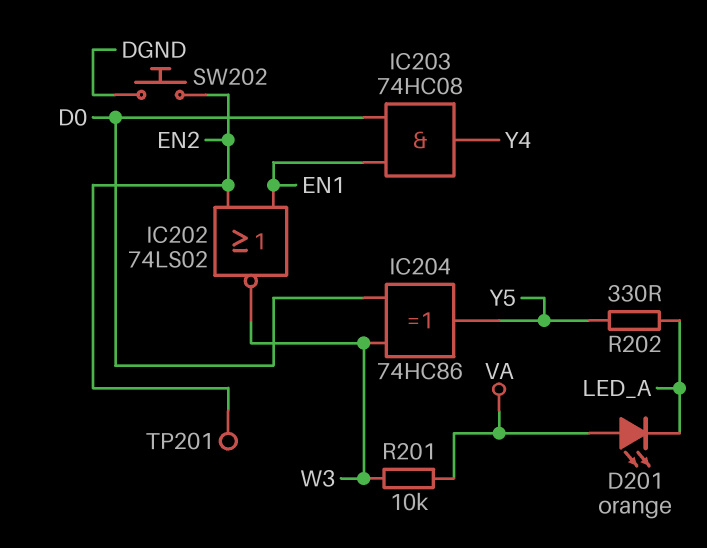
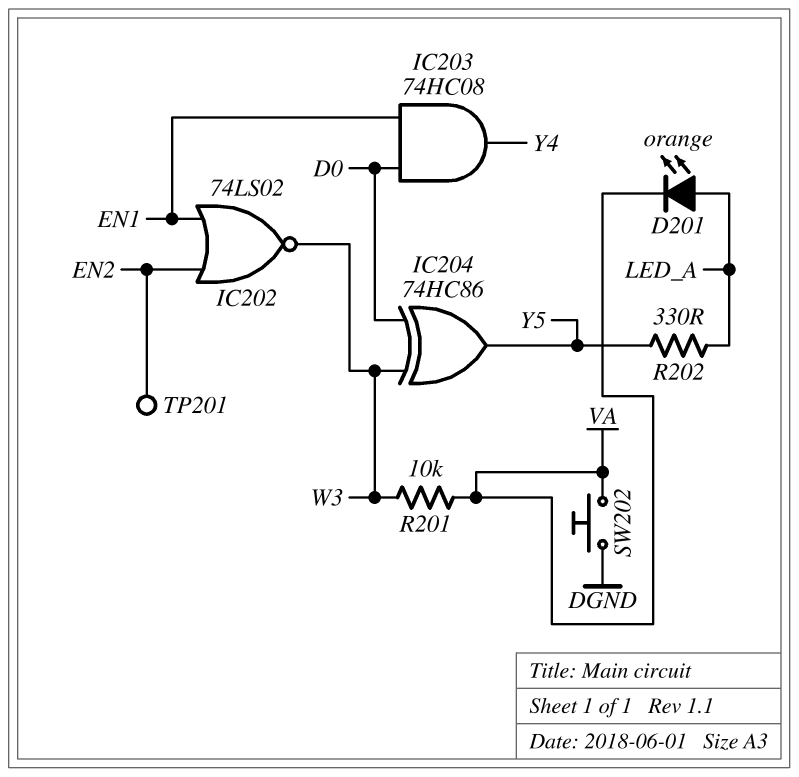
D201: LED orange (A VA, K LED_A) -> LED orange (A LED_A, K VA)
SW202: button (DGND, EN2) -> button (DGND, VA)

